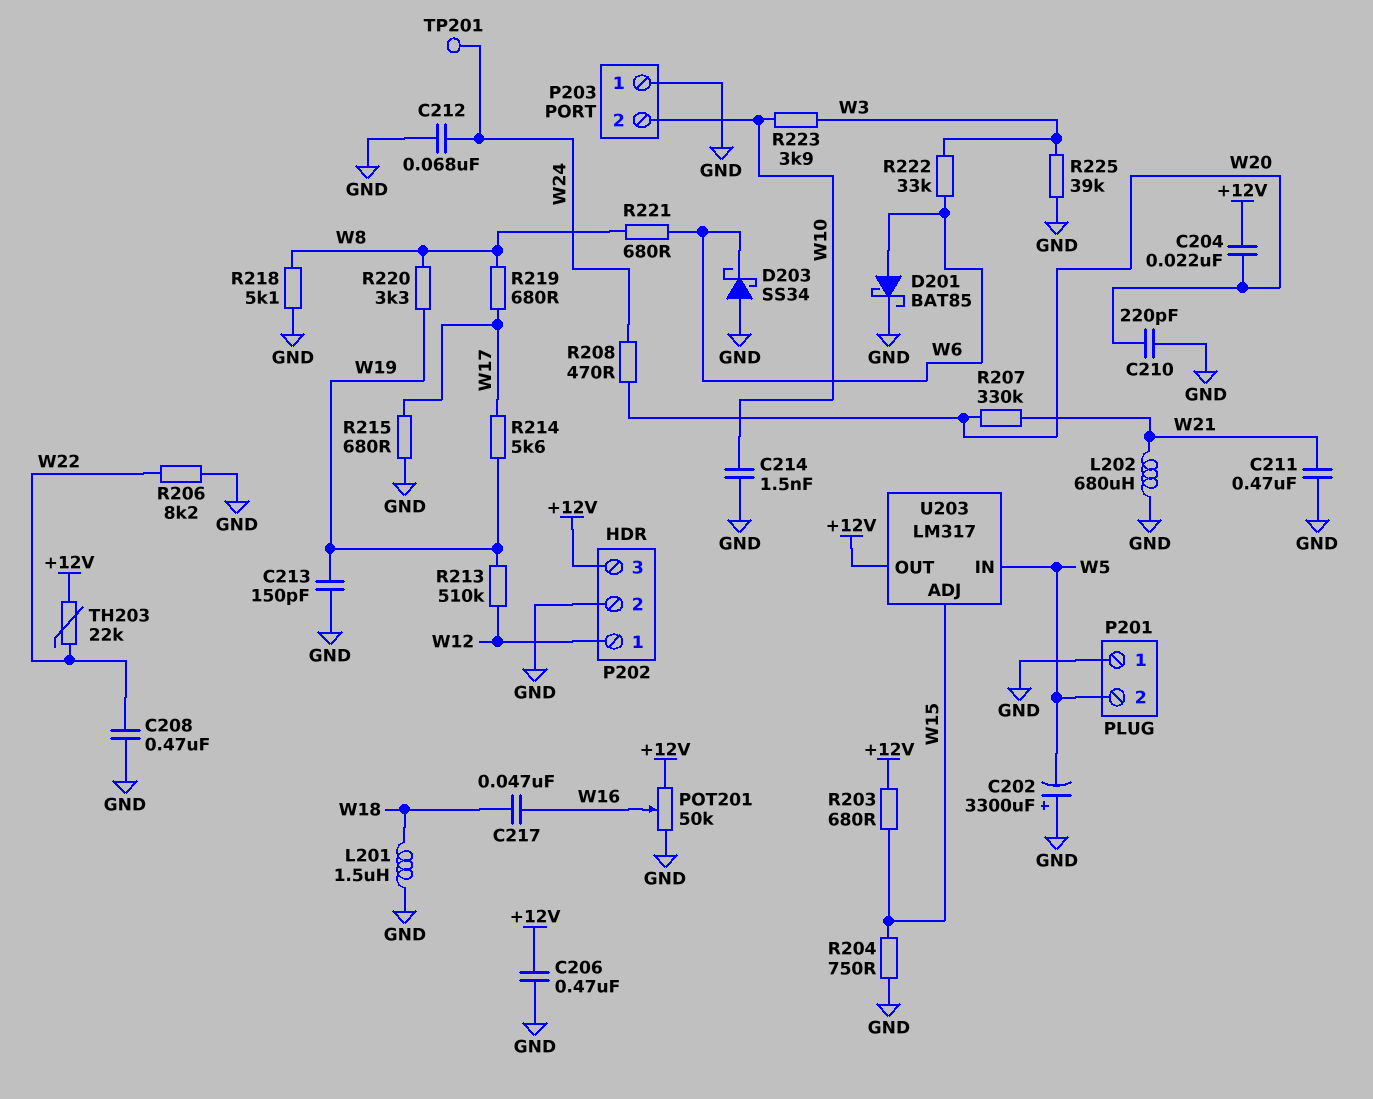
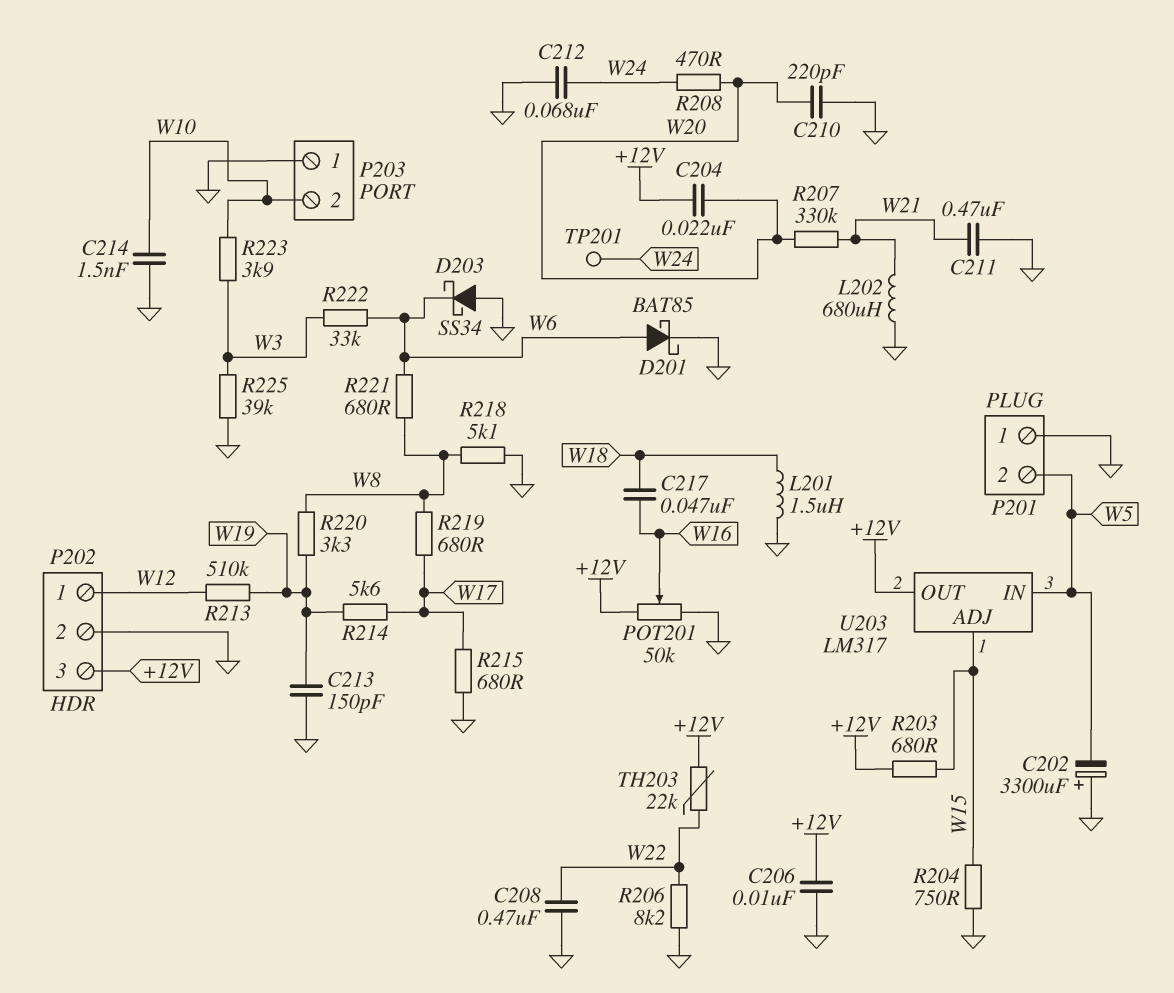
C206: 470nF (+12V, GND) -> 10nF (+12V, GND)

